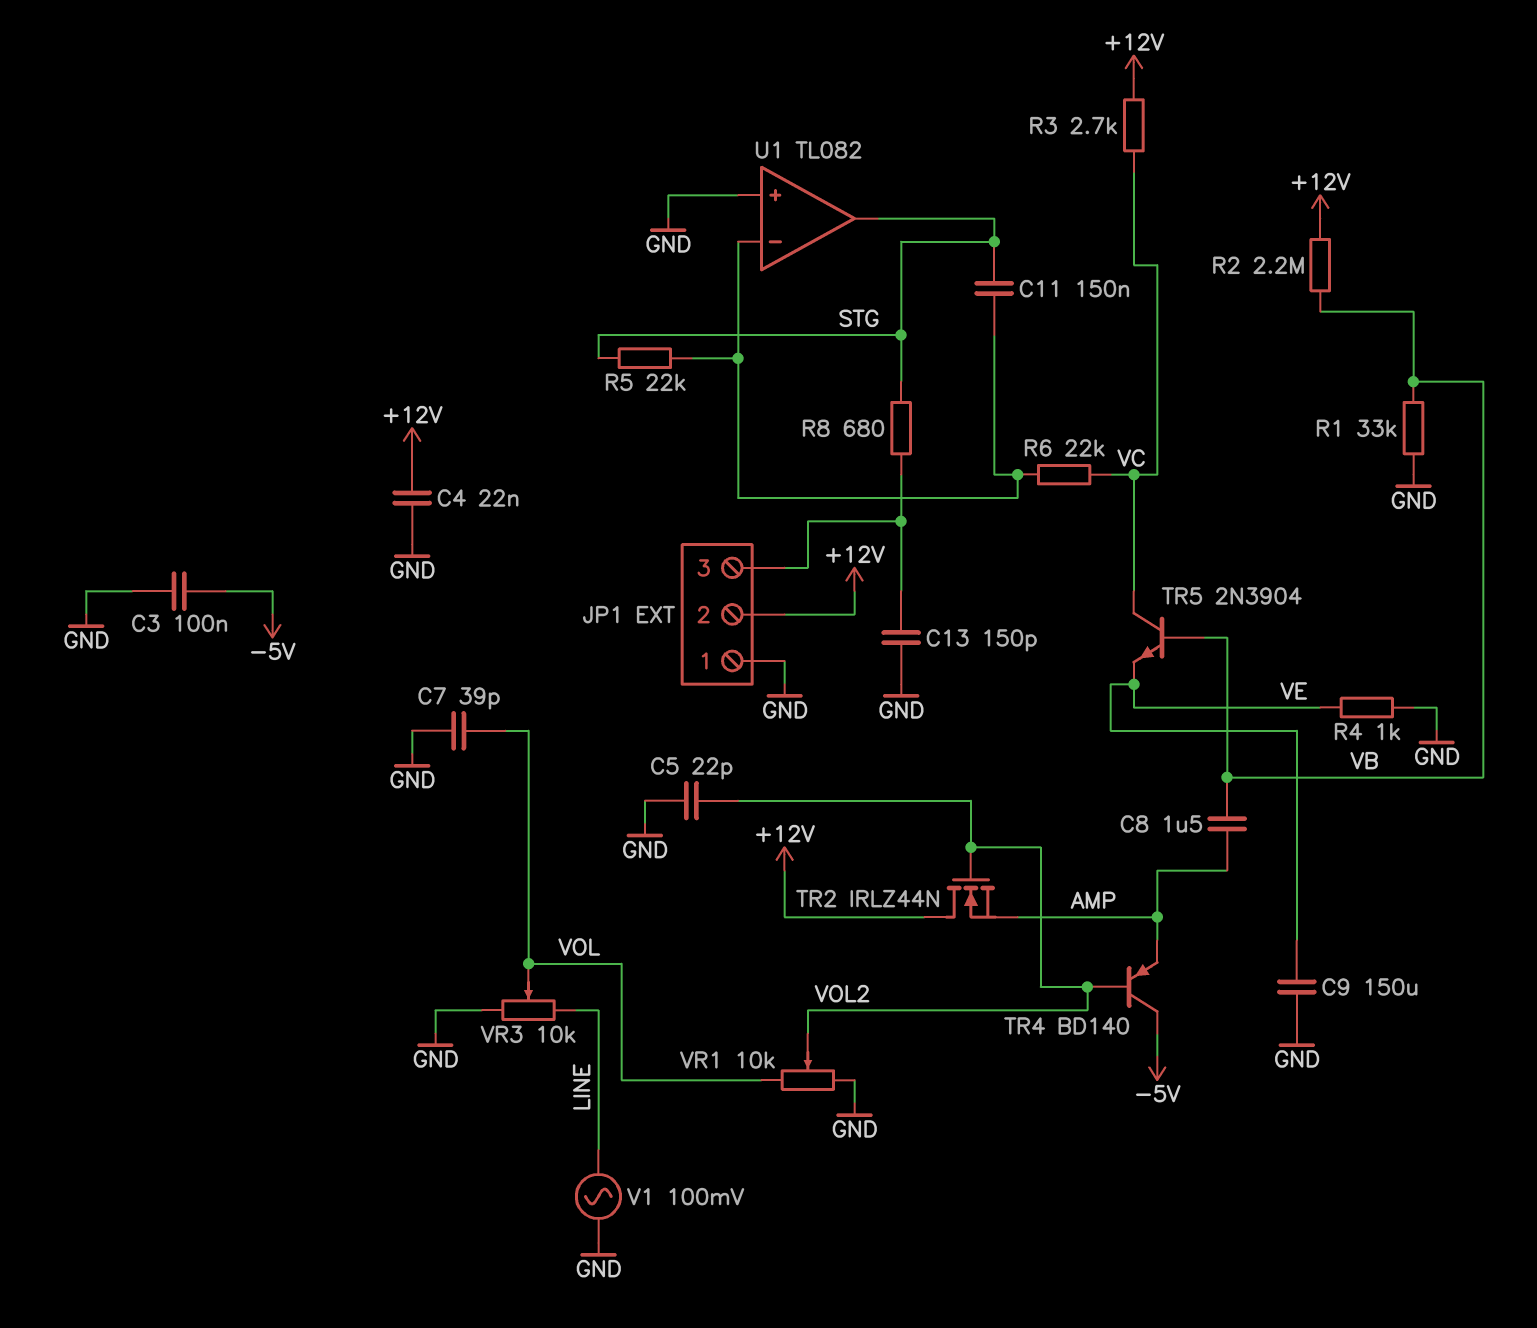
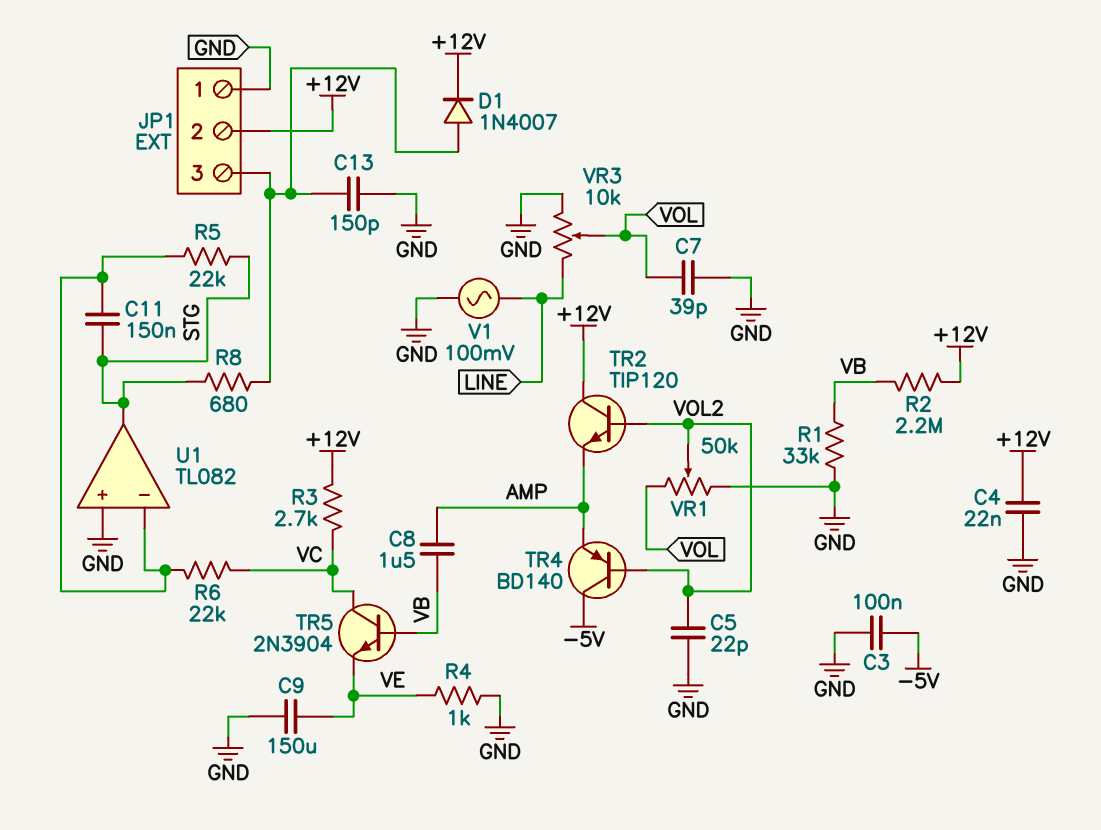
D1: none -> diode 1N4007 (A JP1/3, K +12V)
TR2: NMOS IRLZ44N (G VOL2, D +12V, S AMP) -> NPN TIP120 (B VOL2, C +12V, E AMP)
VR1: 10k (GND, VOL, wiper VOL2) -> 50k (GND, VOL, wiper VOL2)

